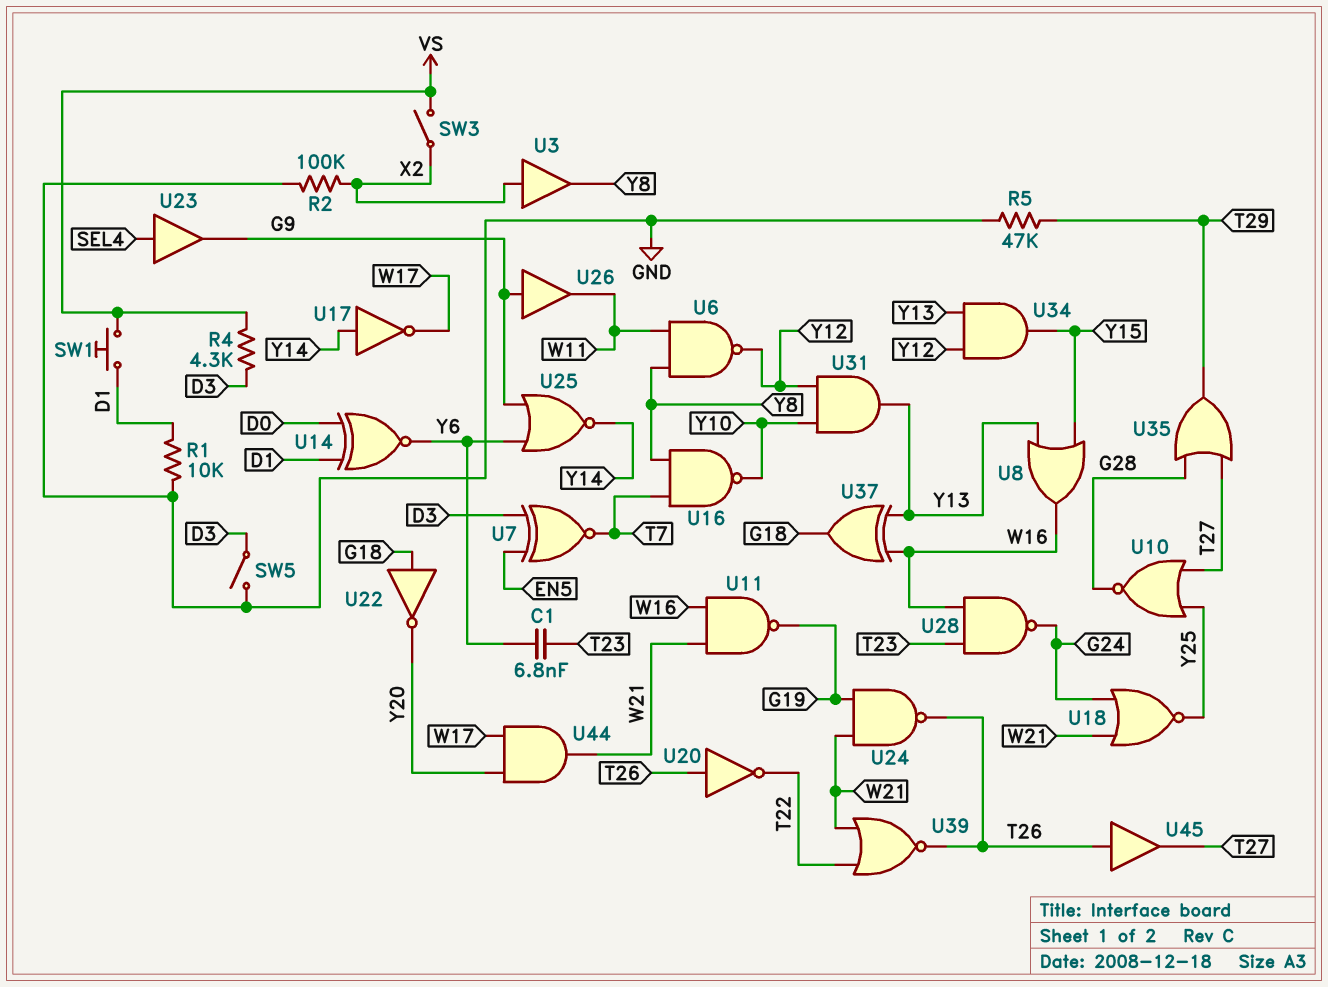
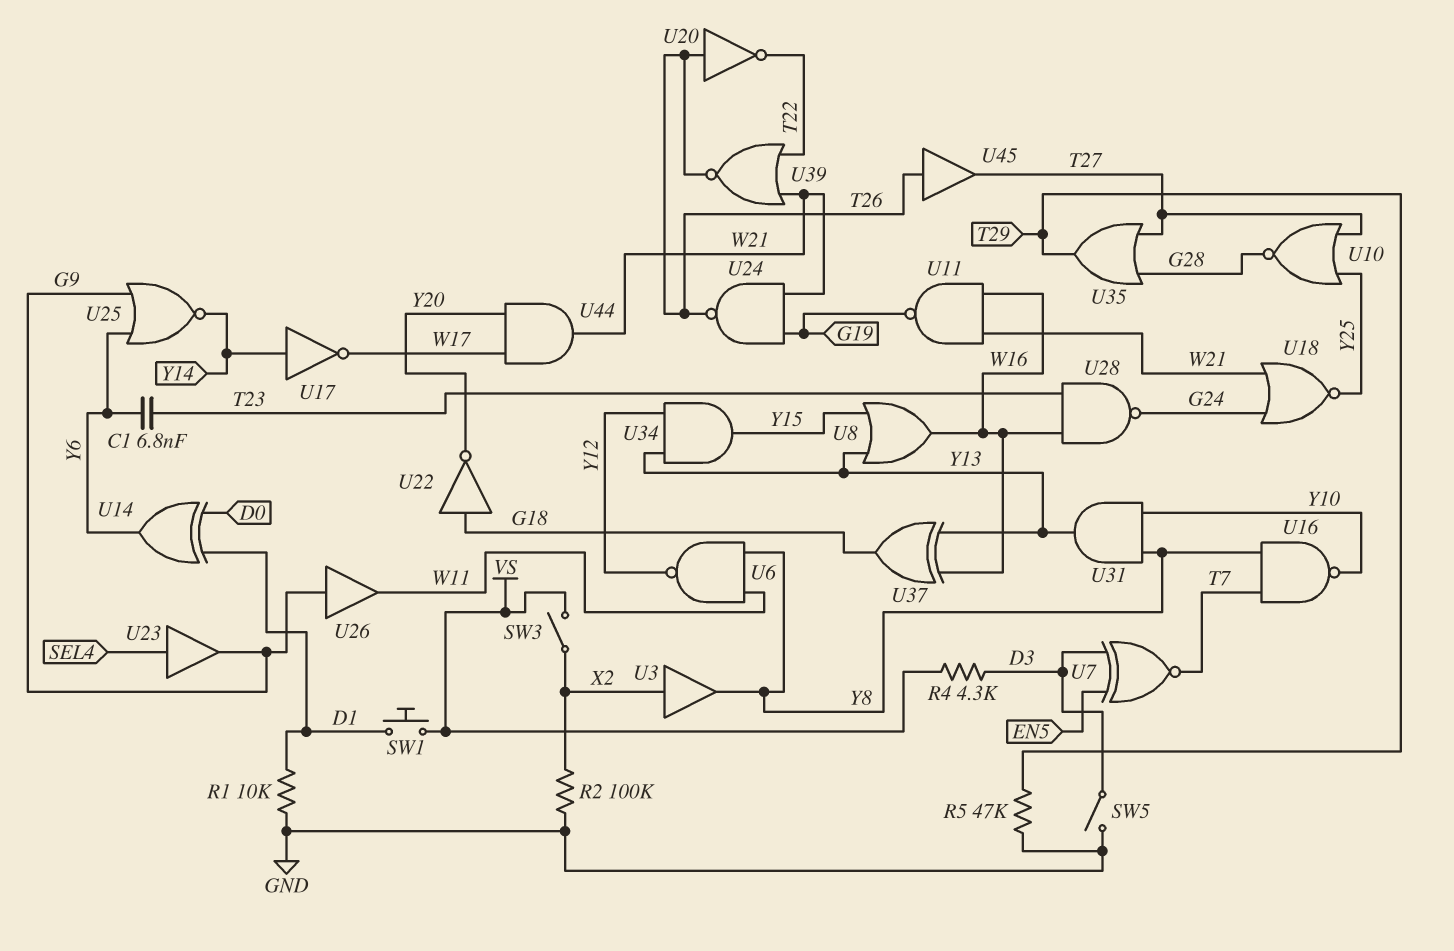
U14: XNOR (in D0, in D1, out Y6) -> XOR (in D0, in D1, out Y6)
U31: AND (in Y10, in Y12, out Y13) -> AND (in Y8, in Y10, out Y13)

